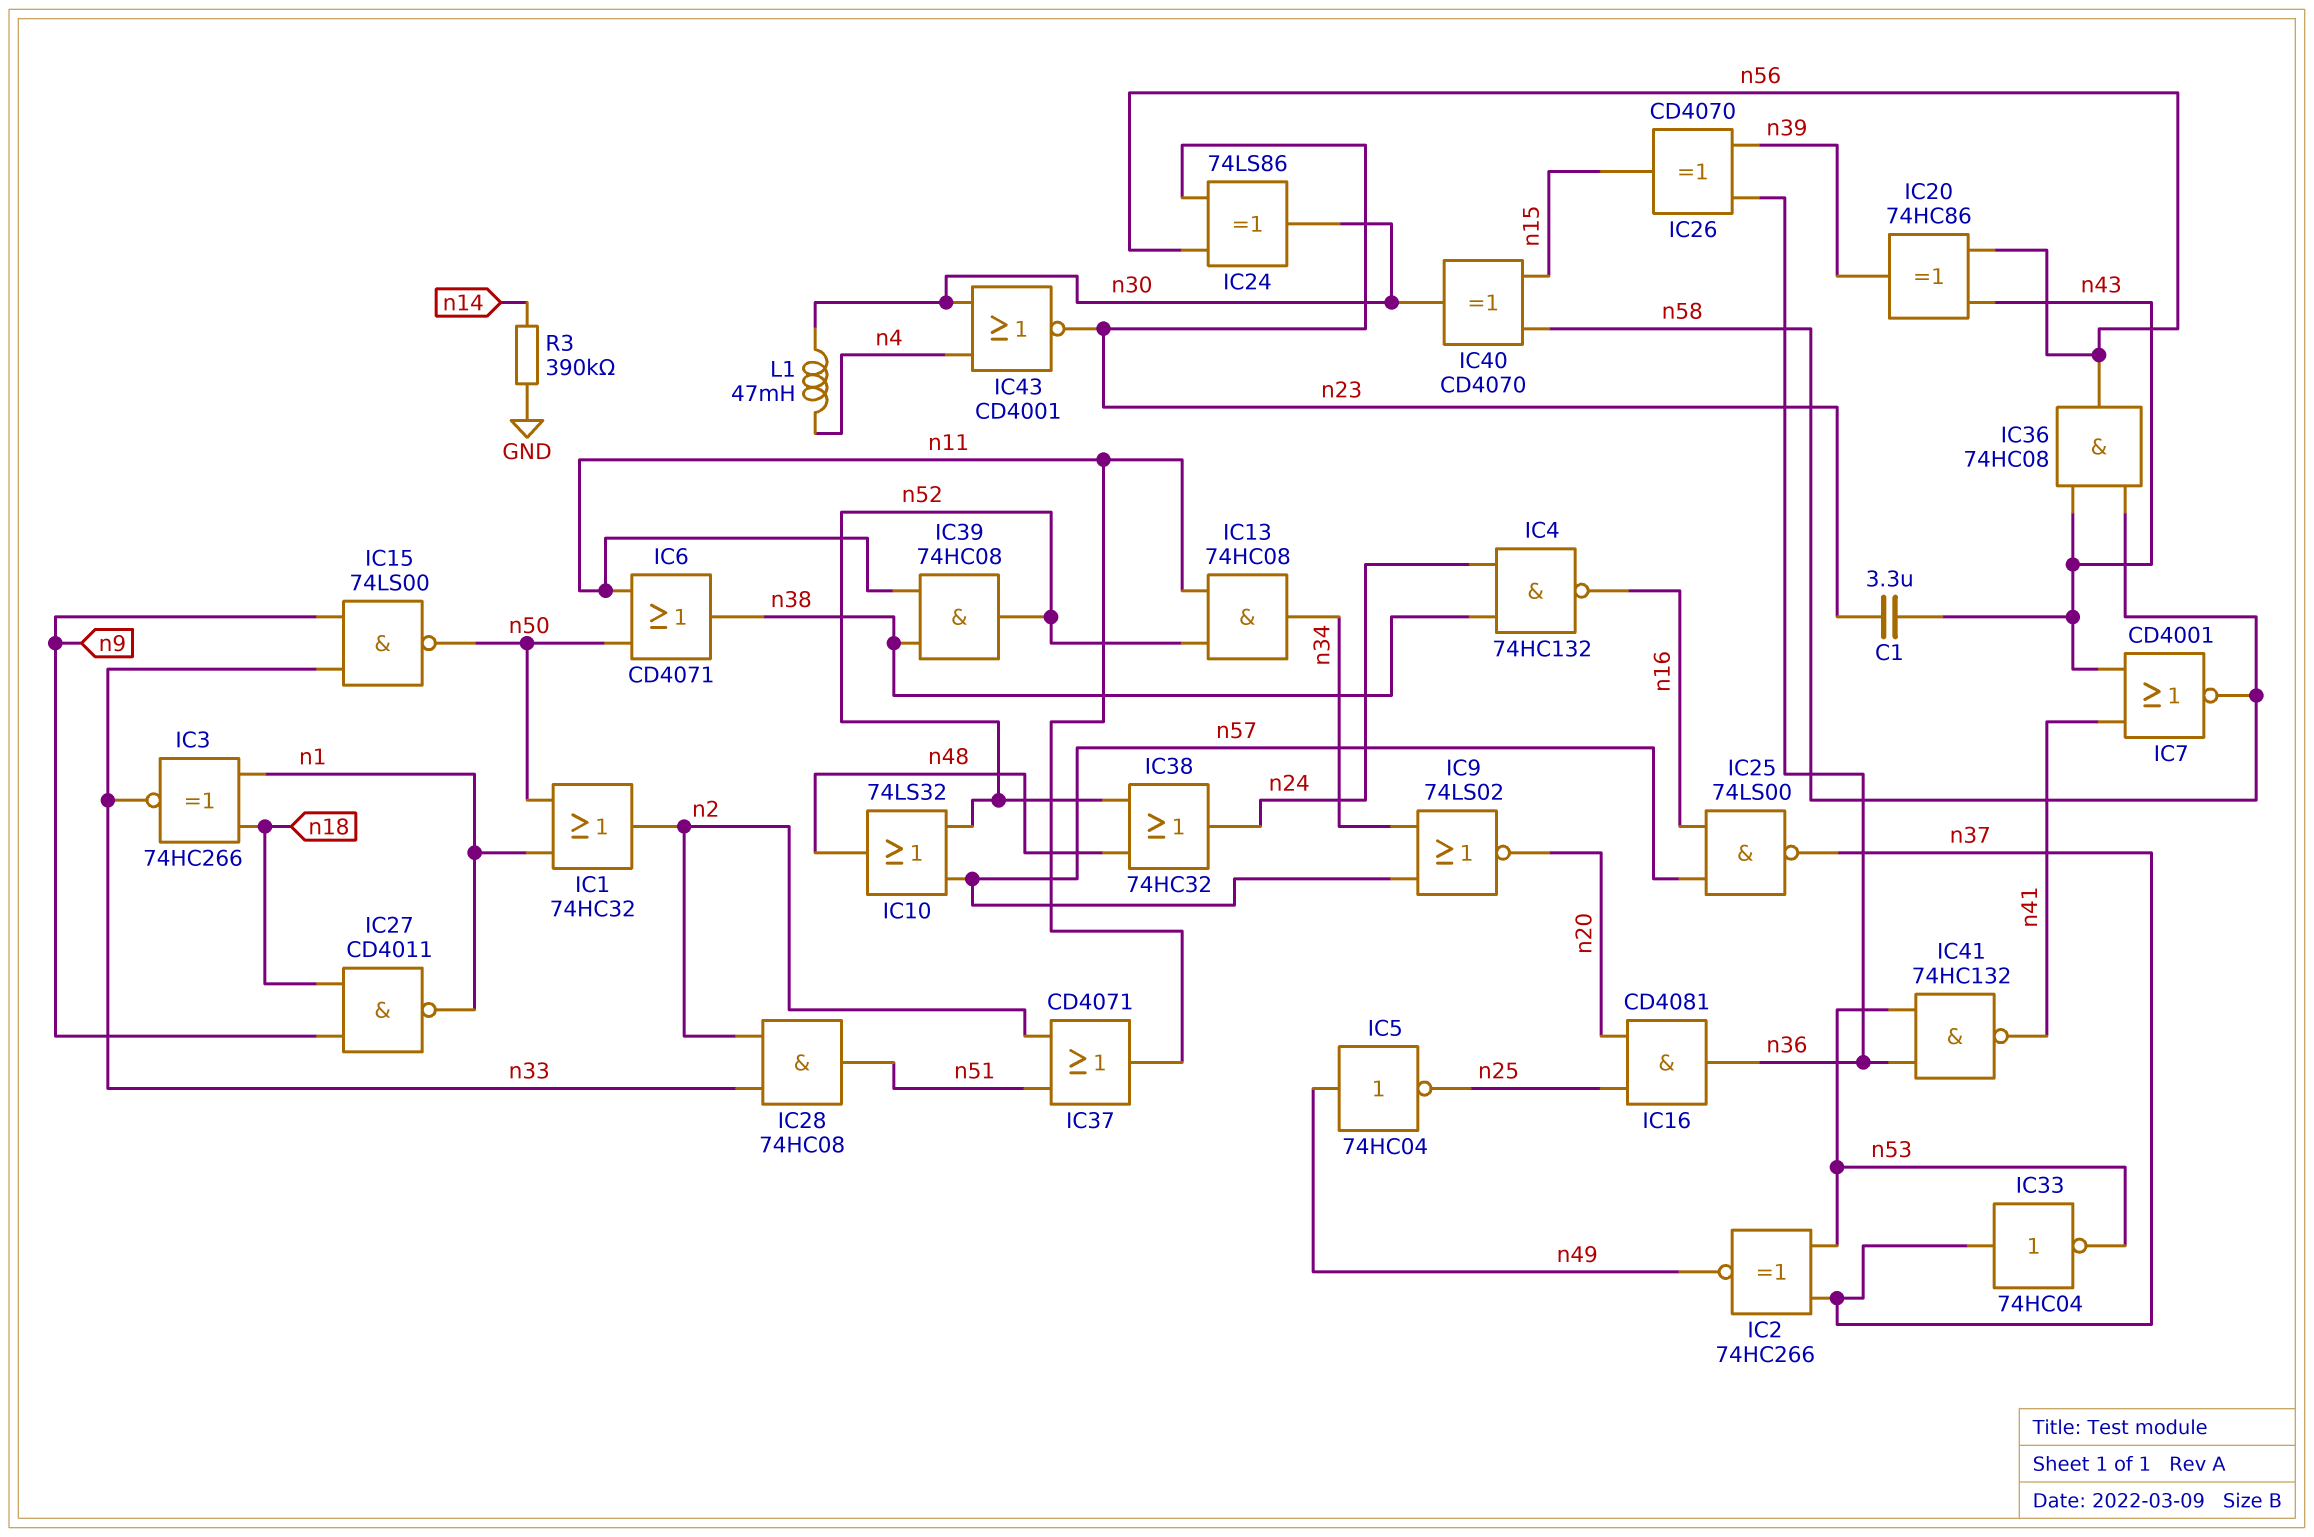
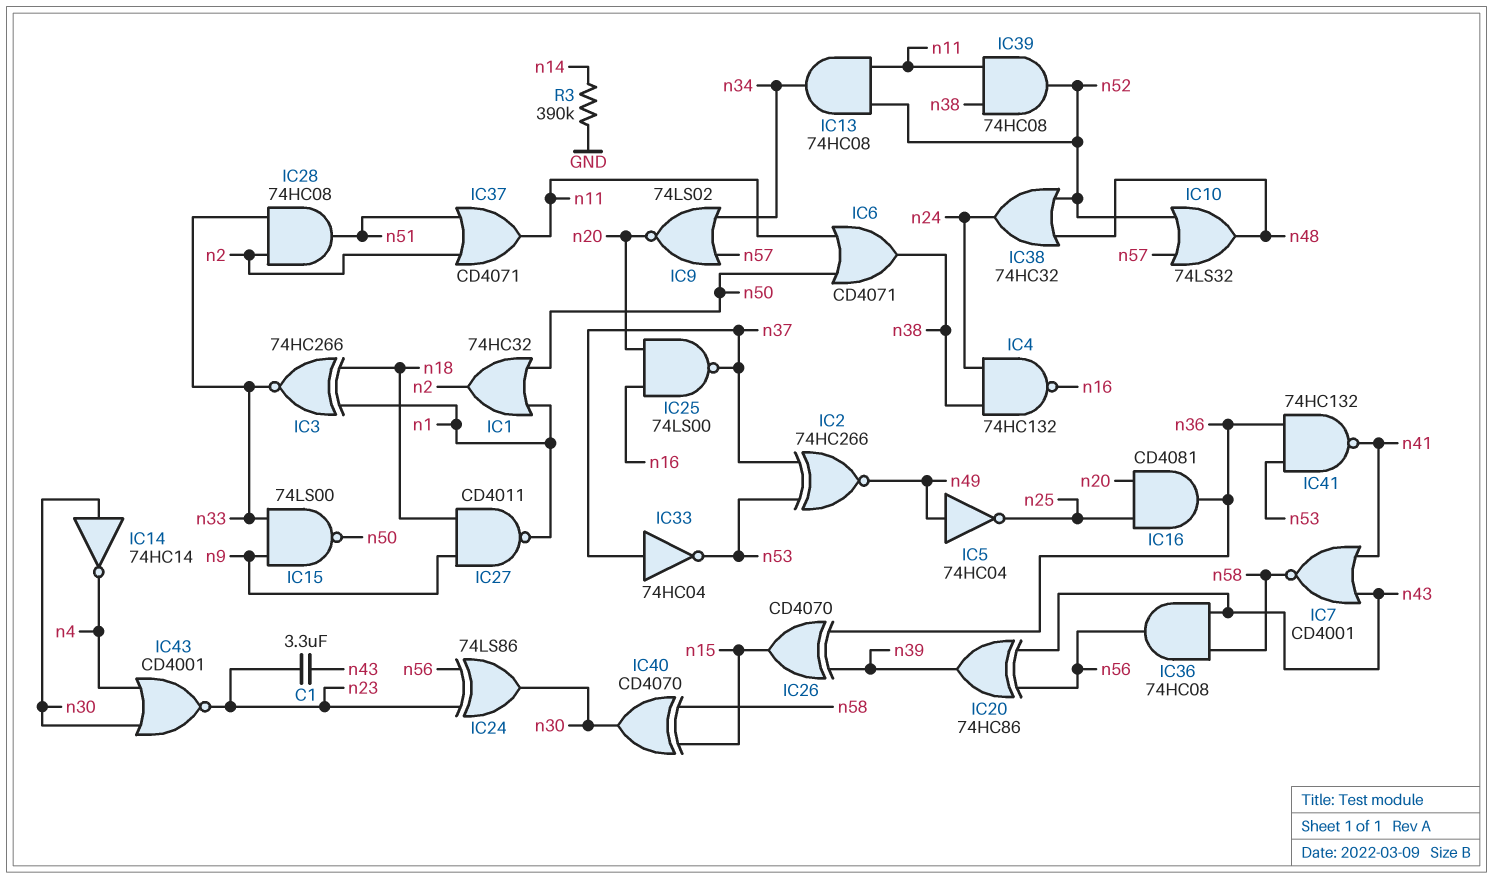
IC14: none -> NOT 74HC14 (in n30, out n4)
IC25: NAND 74LS00 (in n16, in n57, out n37) -> NAND 74LS00 (in n16, in n20, out n37)
L1: 47mH (n4, n30) -> none

